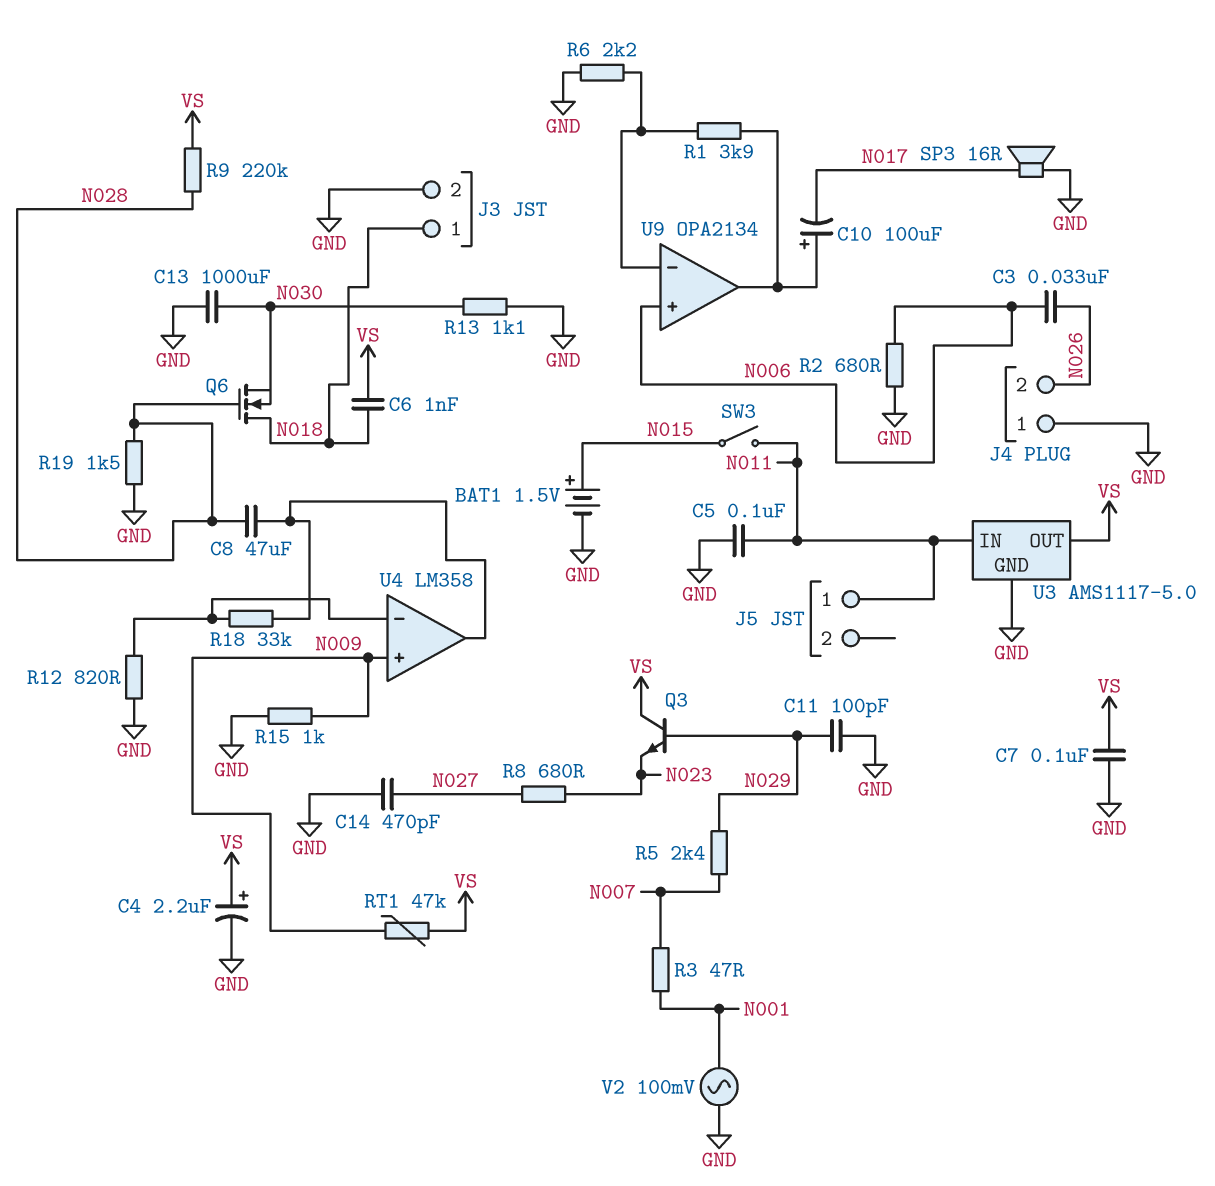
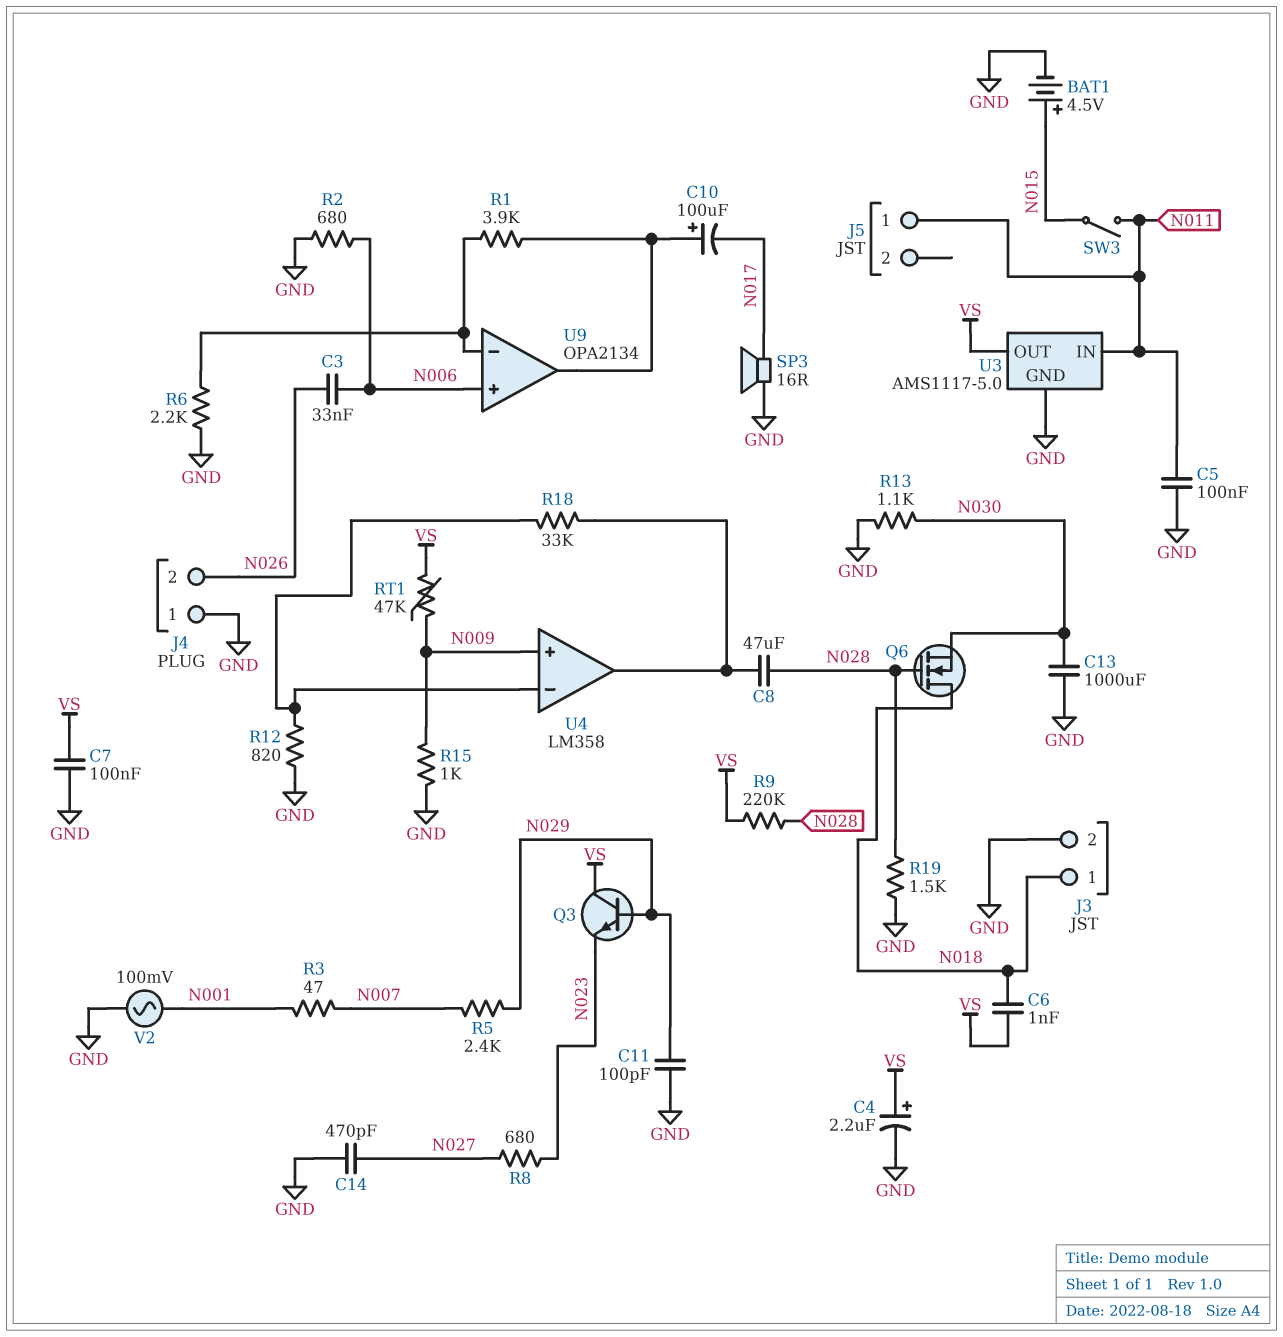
BAT1: 1.5V (plus N015, minus GND) -> 4.5V (plus N015, minus GND)

